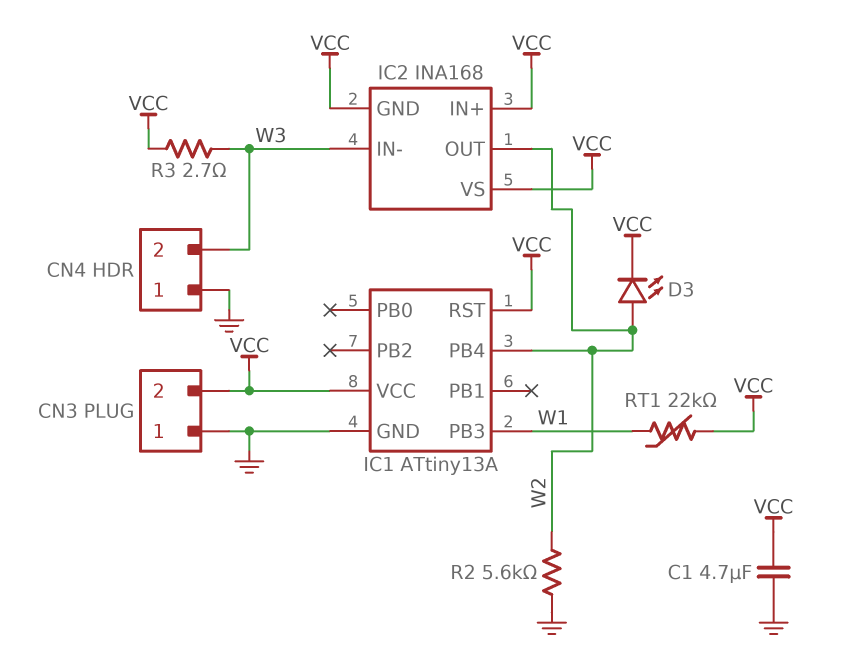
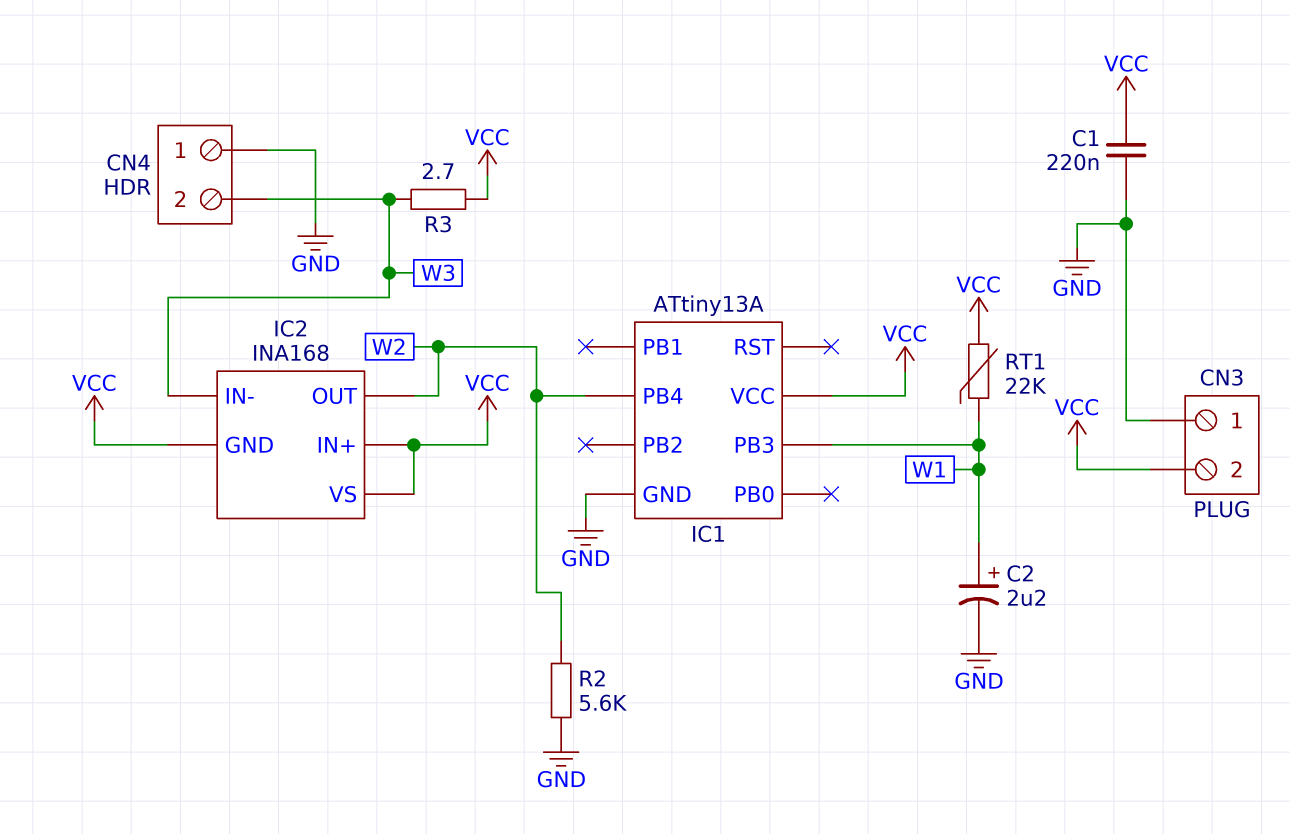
C1: 4.7uF (GND, VCC) -> 220nF (GND, VCC)
C2: none -> 2.2uF (plus W1, minus GND)
D3: LED (A W2, K VCC) -> none
IC1 pin RST: VCC -> none

